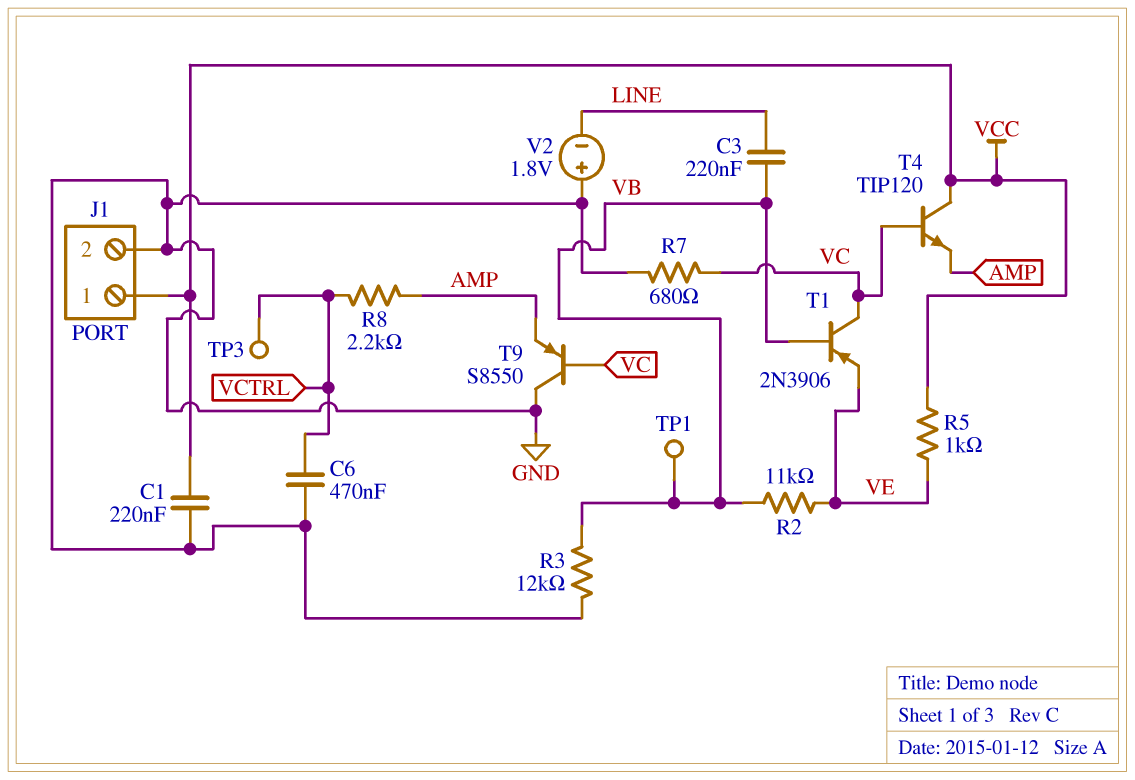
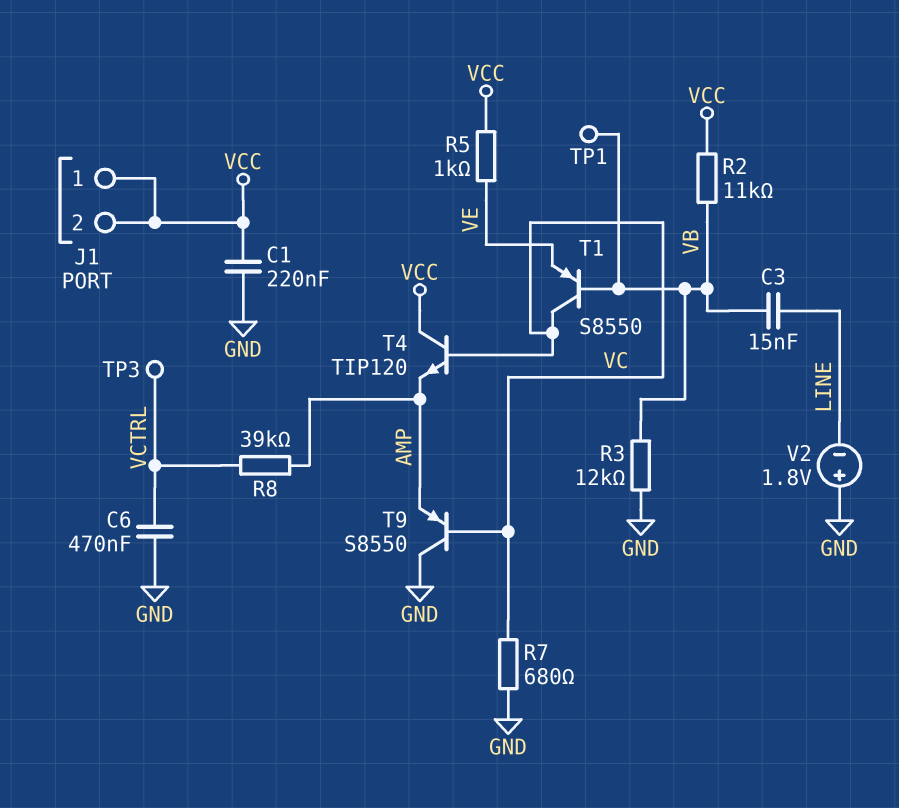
C3: 220nF (LINE, VB) -> 15nF (LINE, VB)
J1 pin 2: GND -> VCC
R2: 11k (VB, VE) -> 11k (VB, VCC)
R8: 2.2k (AMP, VCTRL) -> 39k (AMP, VCTRL)
T1: PNP 2N3906 (B VB, C VC, E VE) -> PNP S8550 (B VB, C VC, E VE)

